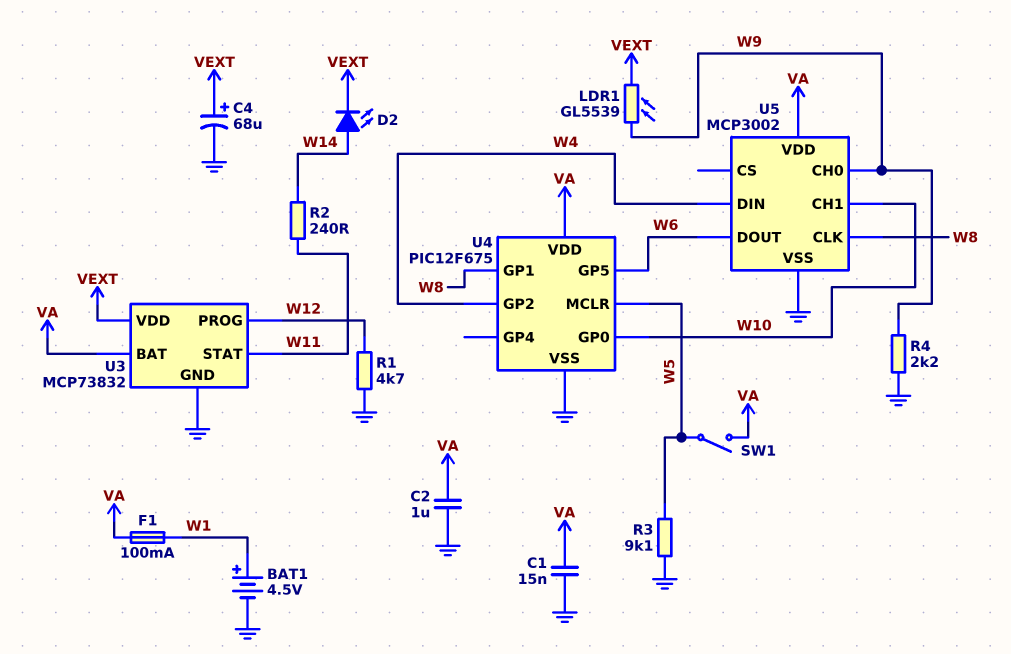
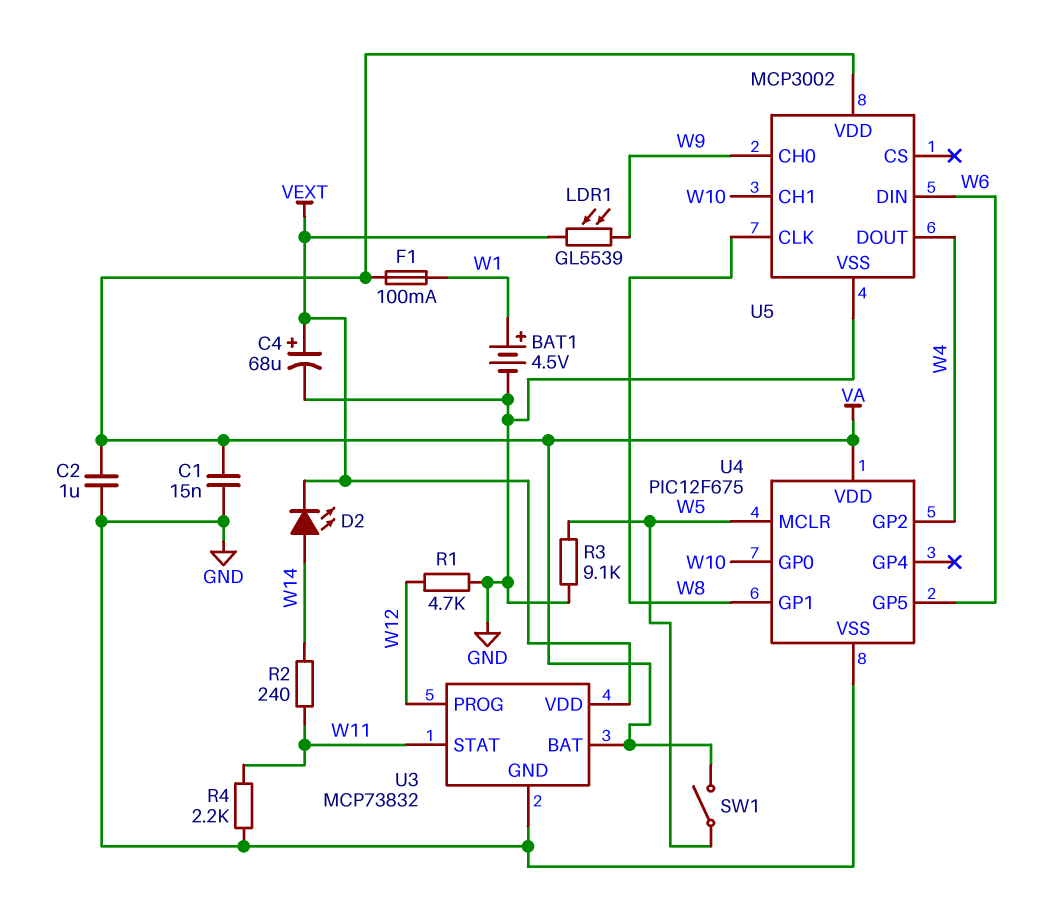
R4: 2.2k (GND, W9) -> 2.2k (GND, W11)
U5 pin DIN: W4 -> W6
U5 pin DOUT: W6 -> W4

